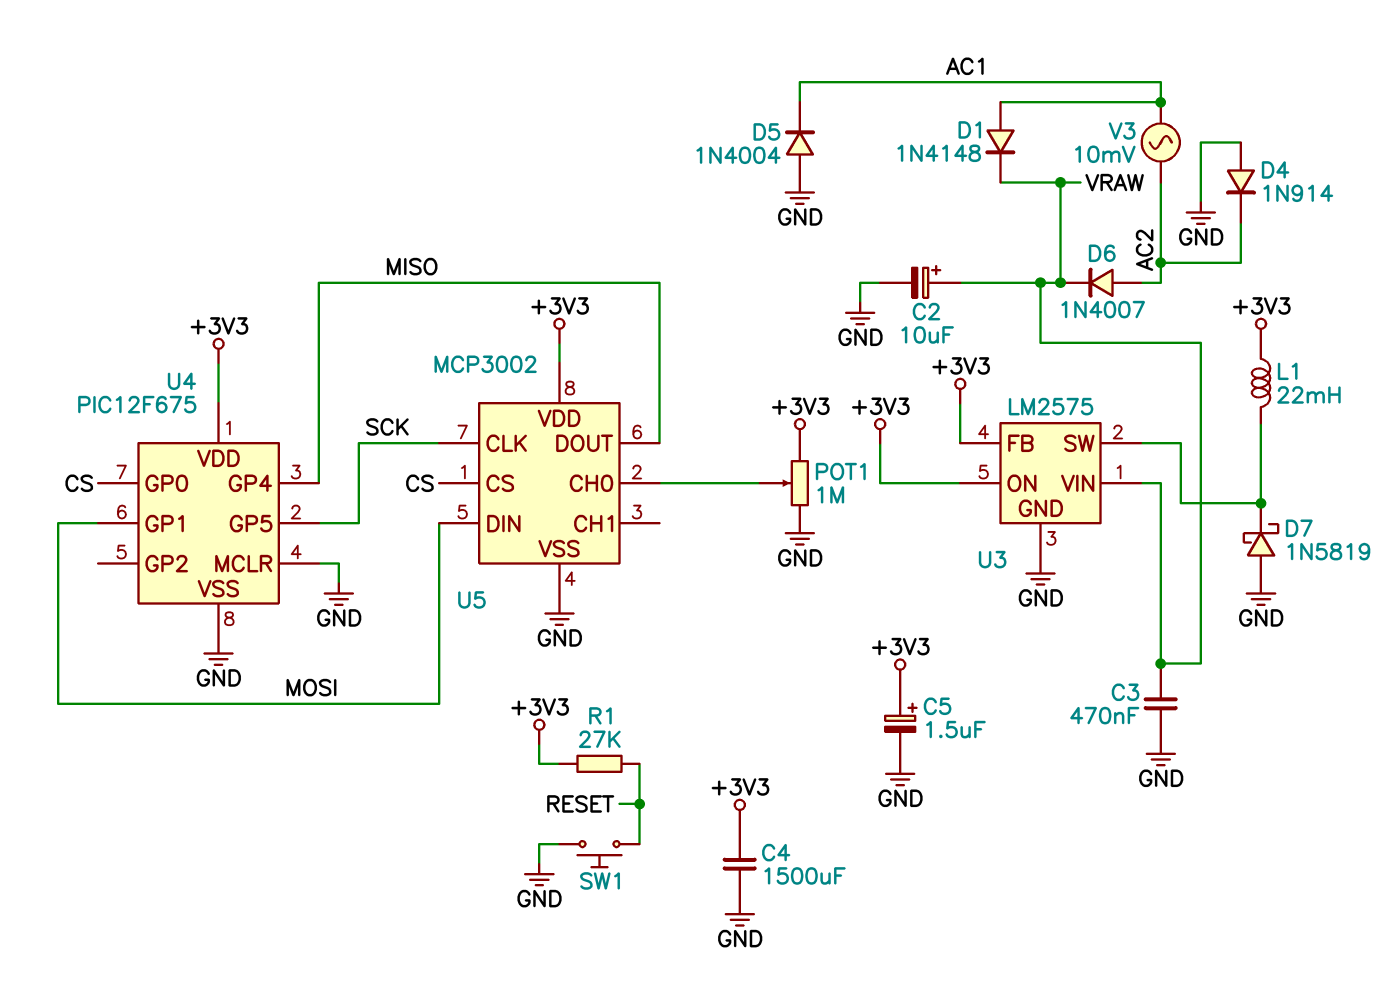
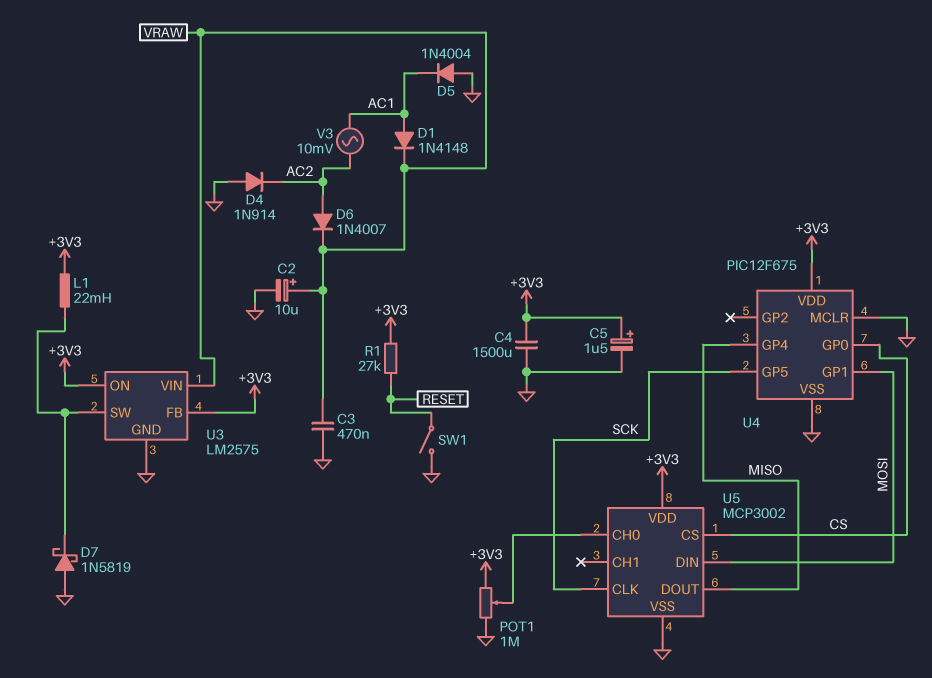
SW1: button (GND, RESET) -> switch (GND, RESET)

